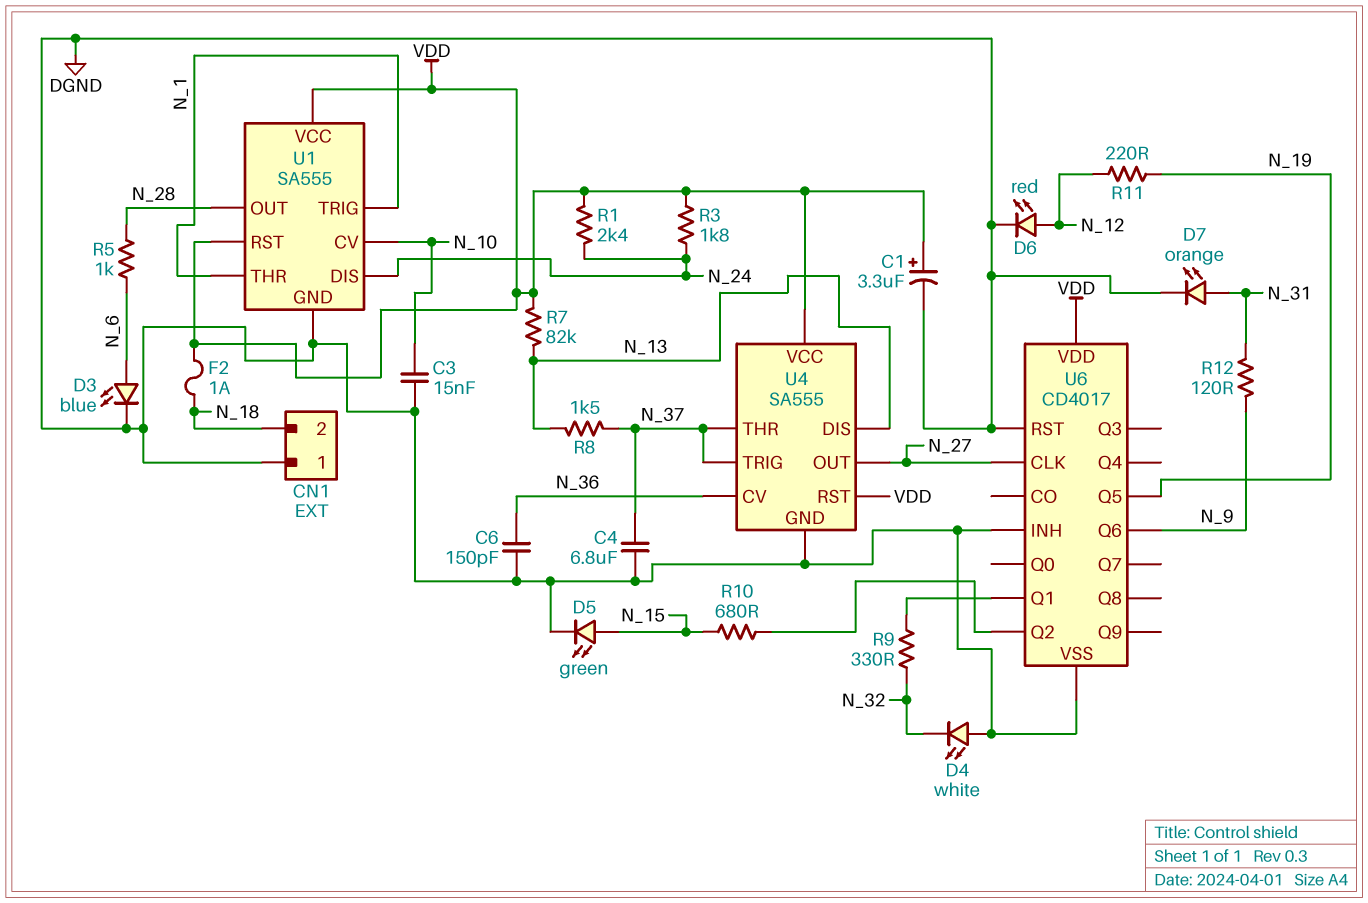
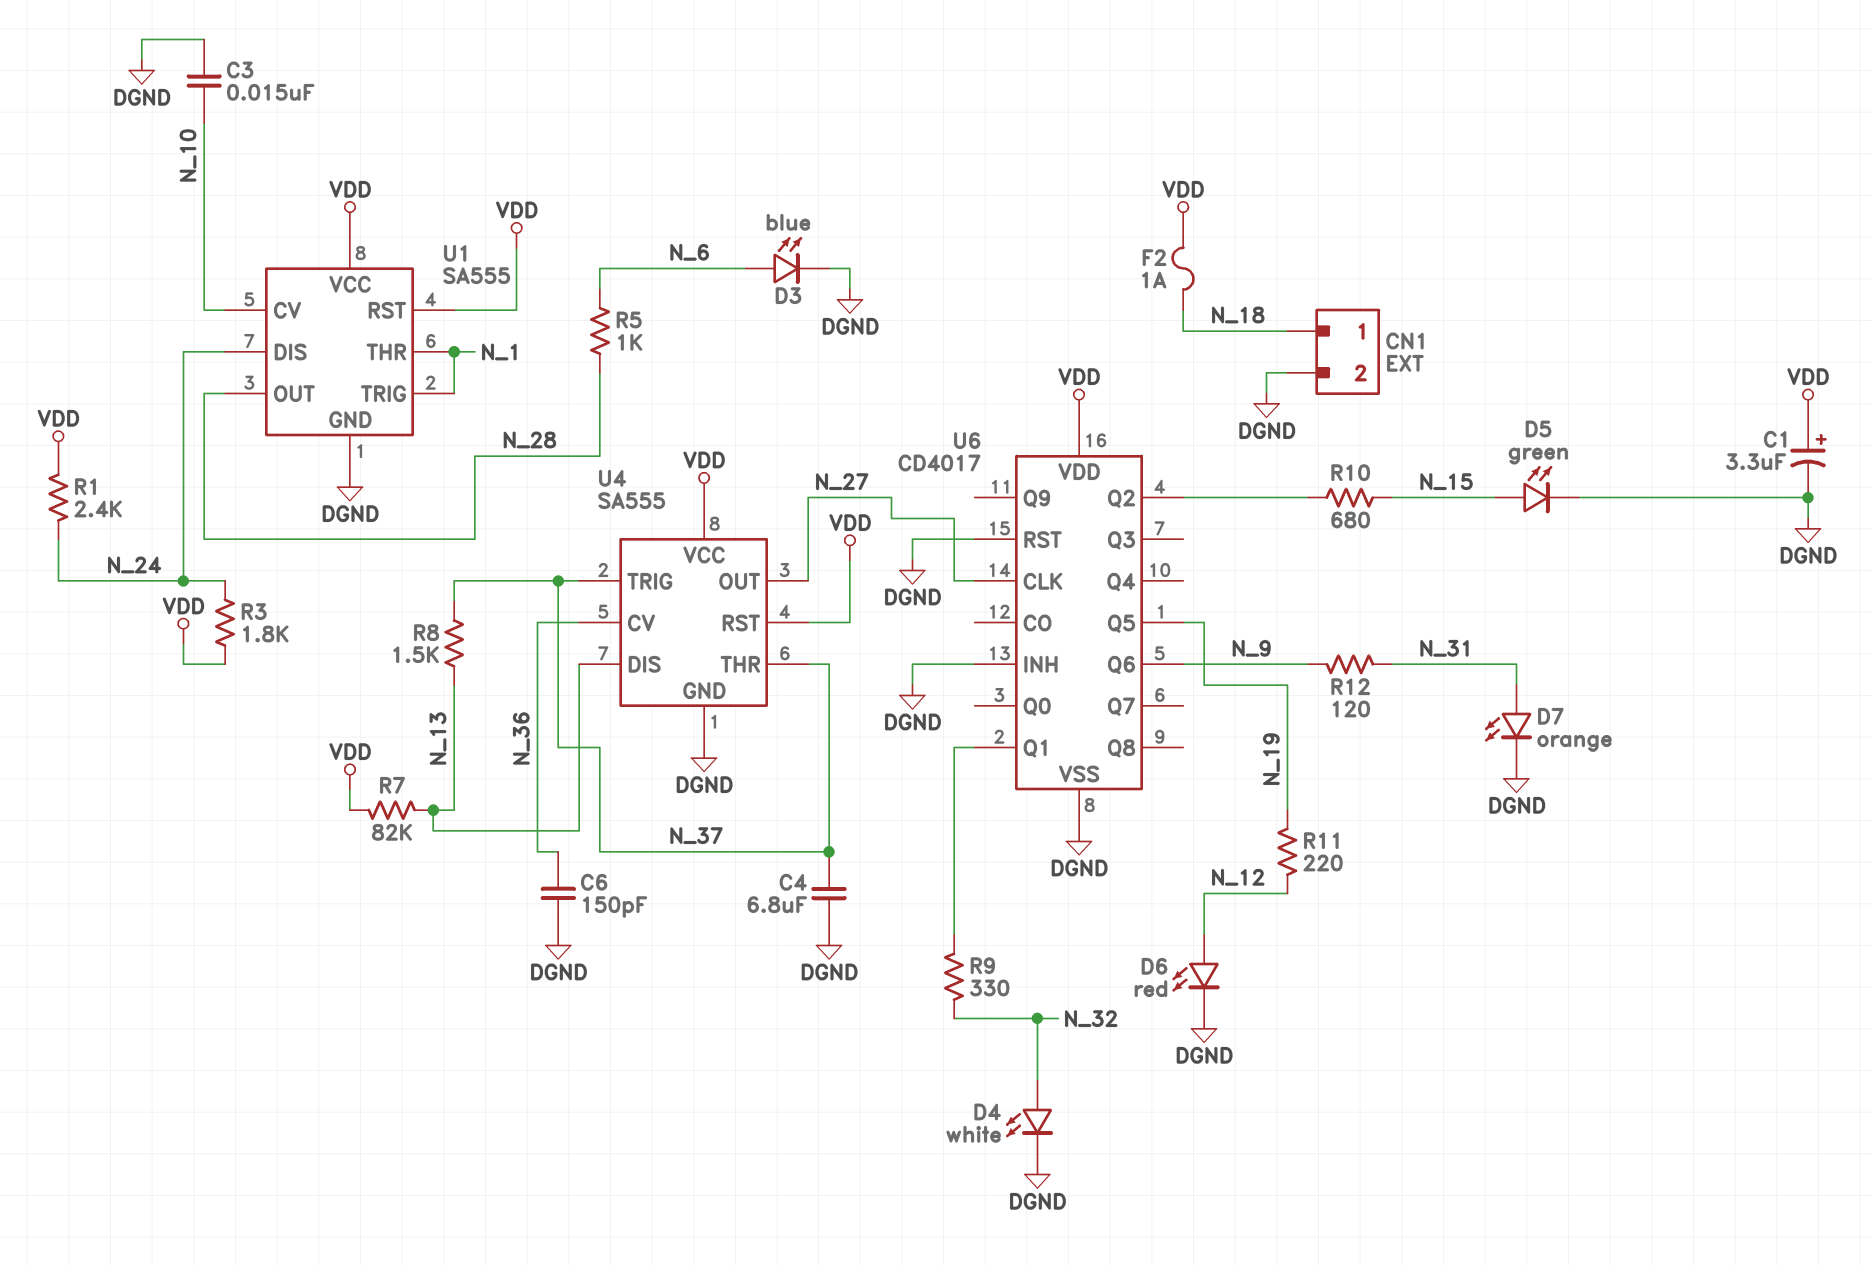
CN1 pin 1: DGND -> N_18
CN1 pin 2: N_18 -> DGND
D4: LED white (A DGND, K N_32) -> LED white (A N_32, K DGND)

